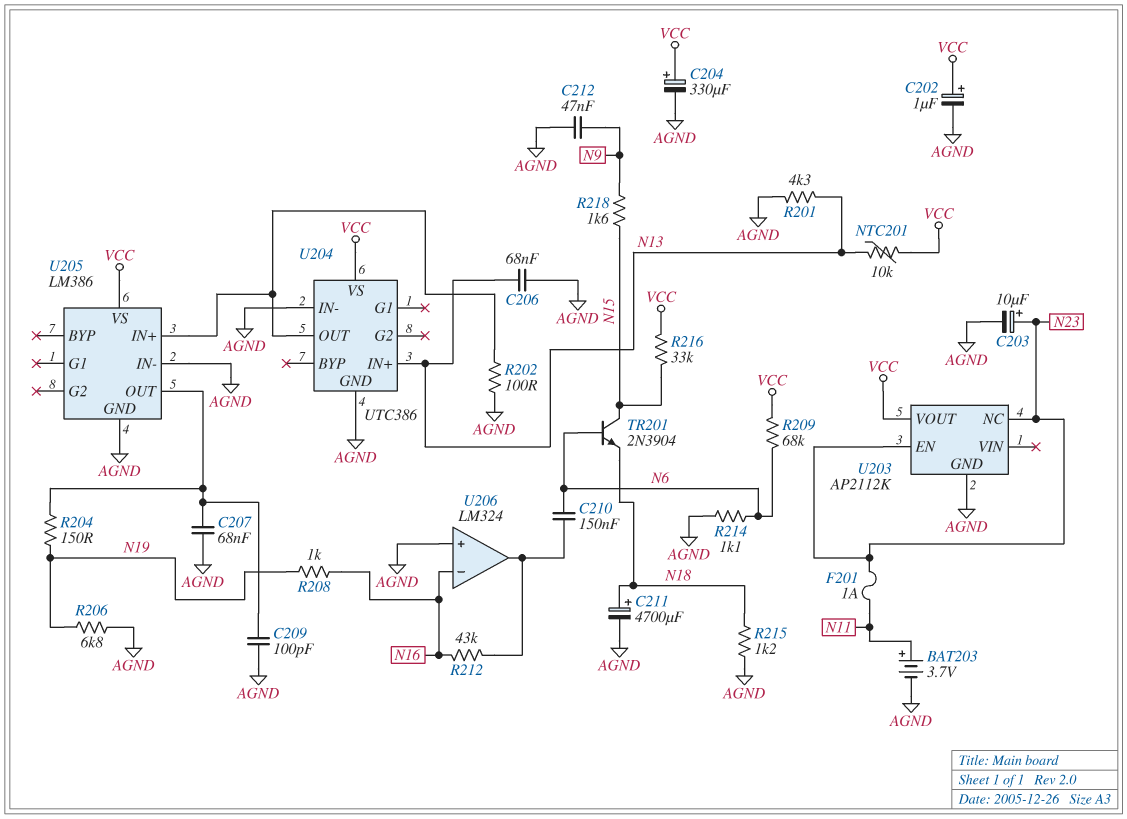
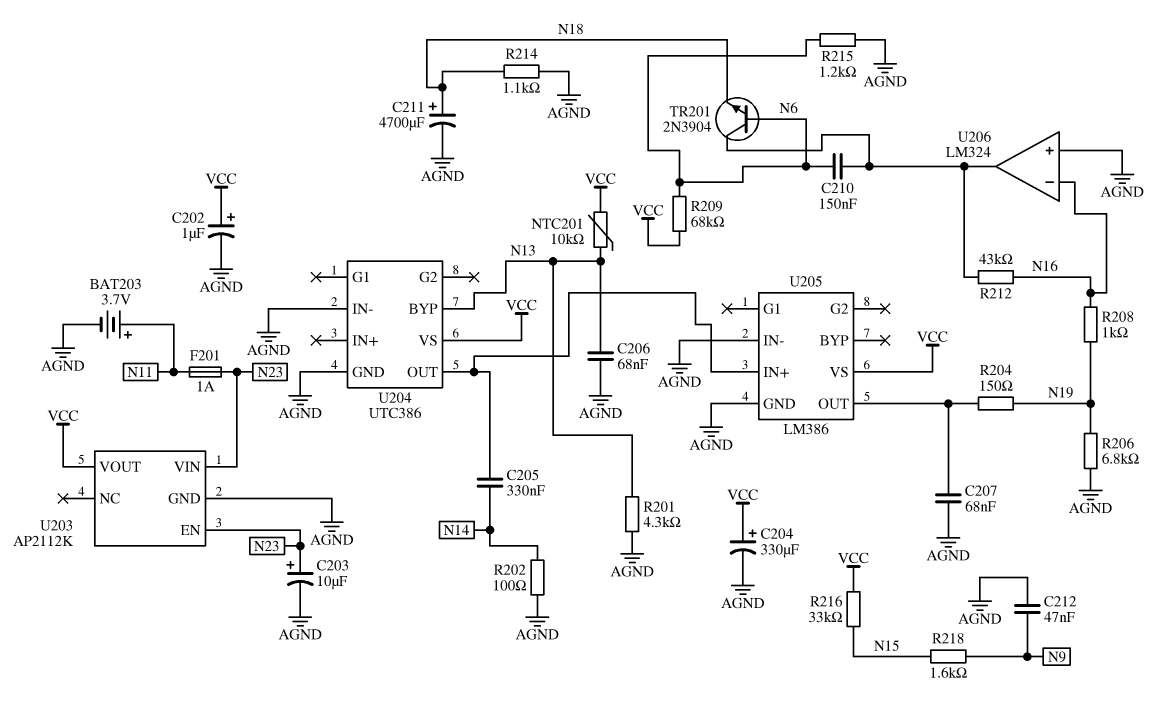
C205: none -> 330nF (N14, U204/OUT)
C209: 100pF (AGND, U205/OUT) -> none
R202: 100 (AGND, U204/OUT) -> 100 (AGND, N14)
R214: 1.1k (AGND, N6) -> 1.1k (AGND, N18)
R215: 1.2k (AGND, N18) -> 1.2k (AGND, N6)
TR201: NPN 2N3904 (B N6, C N15, E N18) -> NPN 2N3904 (B N6, C U206/out, E N18)
U203 pin NC: N23 -> none
U203 pin VIN: none -> N23
U204 pin BYP: none -> N13
U204 pin IN+: N13 -> none

